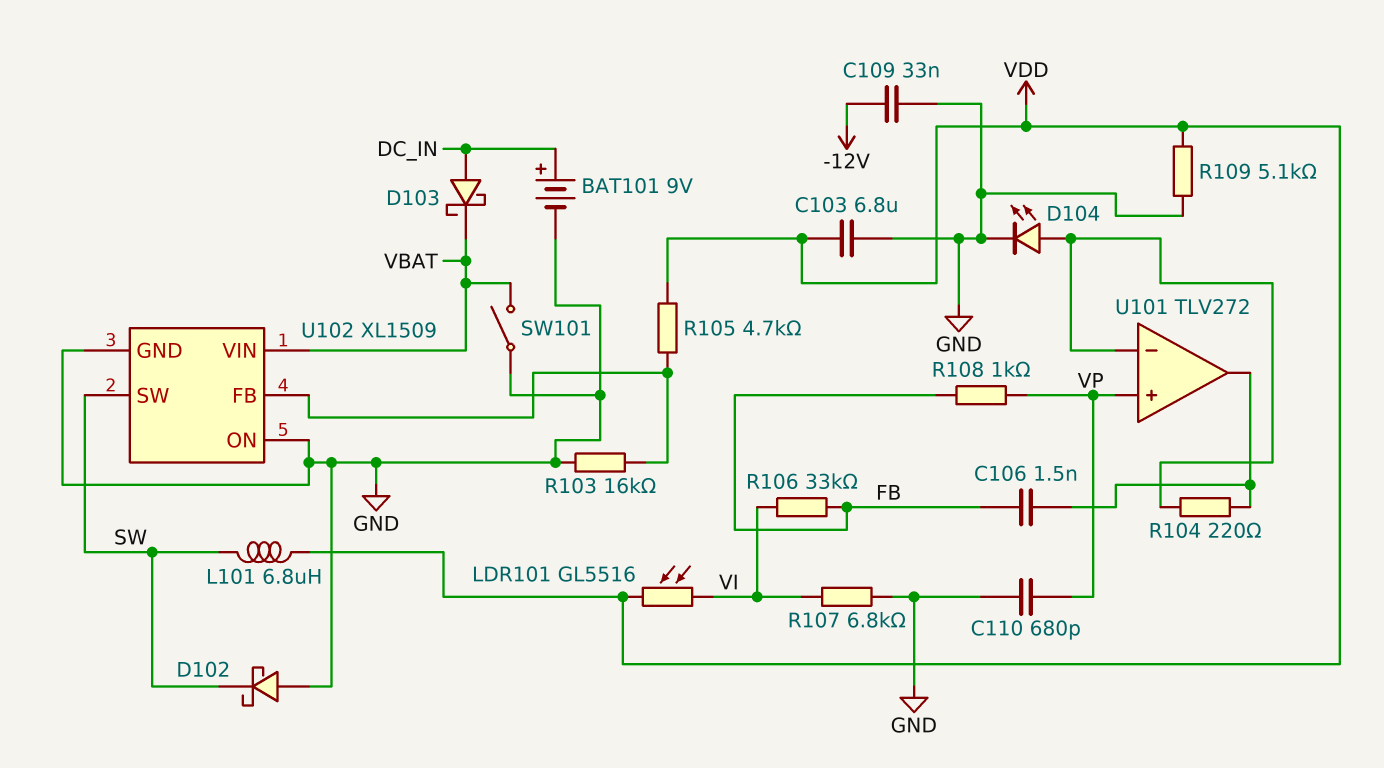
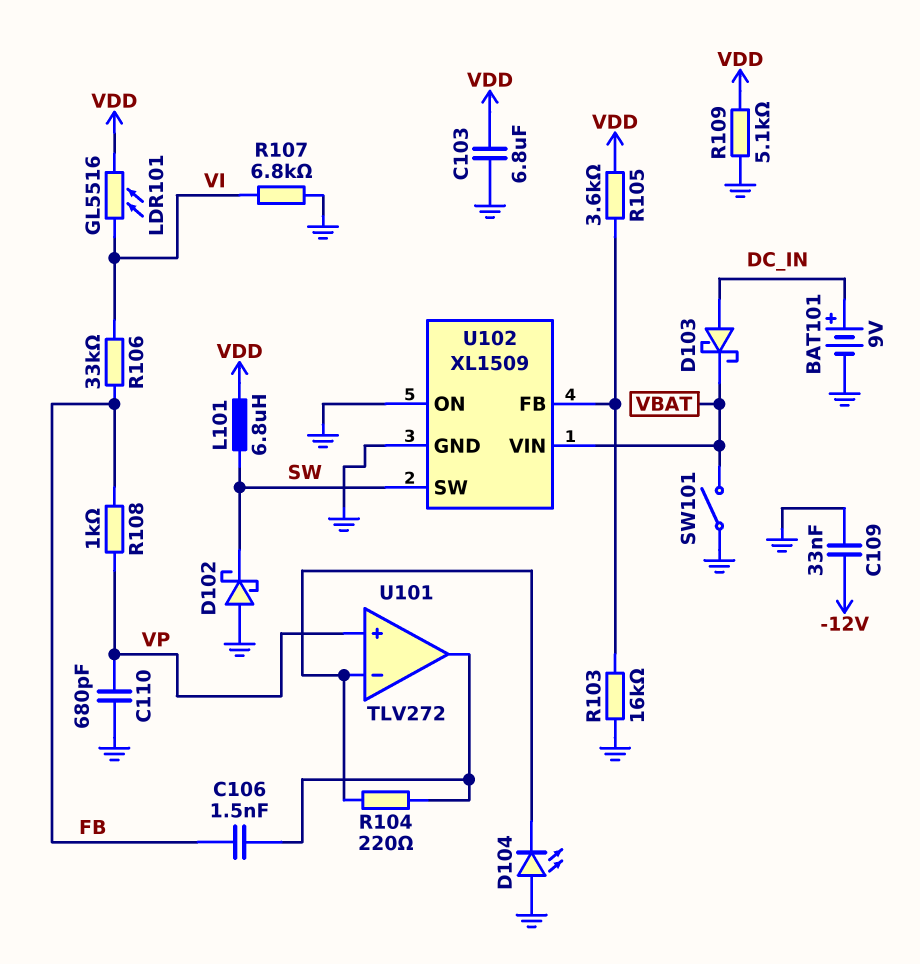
D104: LED (A U101/in-, K GND) -> LED (A GND, K U101/in-)
R105: 4.7k (U102/FB, VDD) -> 3.6k (U102/FB, VDD)

